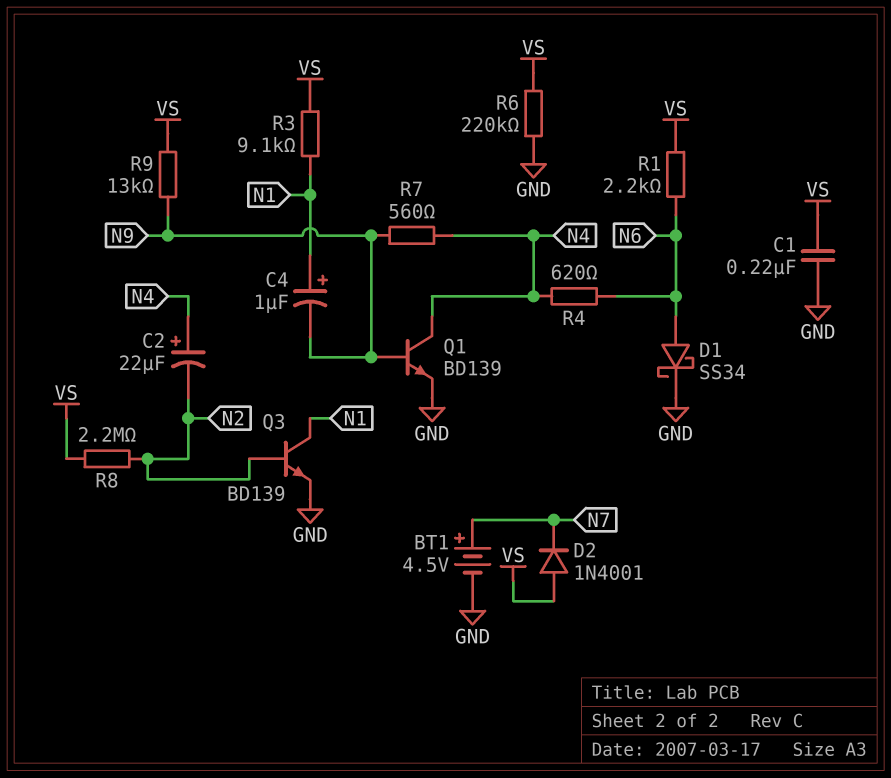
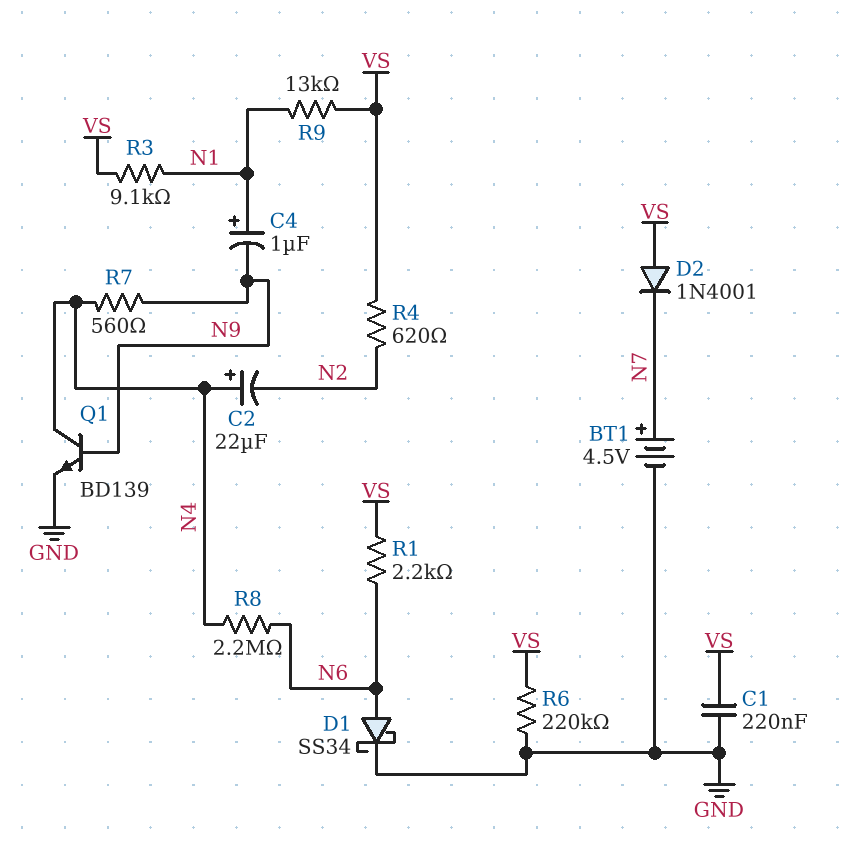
Q3: NPN BD139 (B N2, C N1, E GND) -> none
R4: 620 (N4, N6) -> 620 (N2, VS)
R8: 2.2M (N2, VS) -> 2.2M (N4, N6)
R9: 13k (N9, VS) -> 13k (N1, VS)

